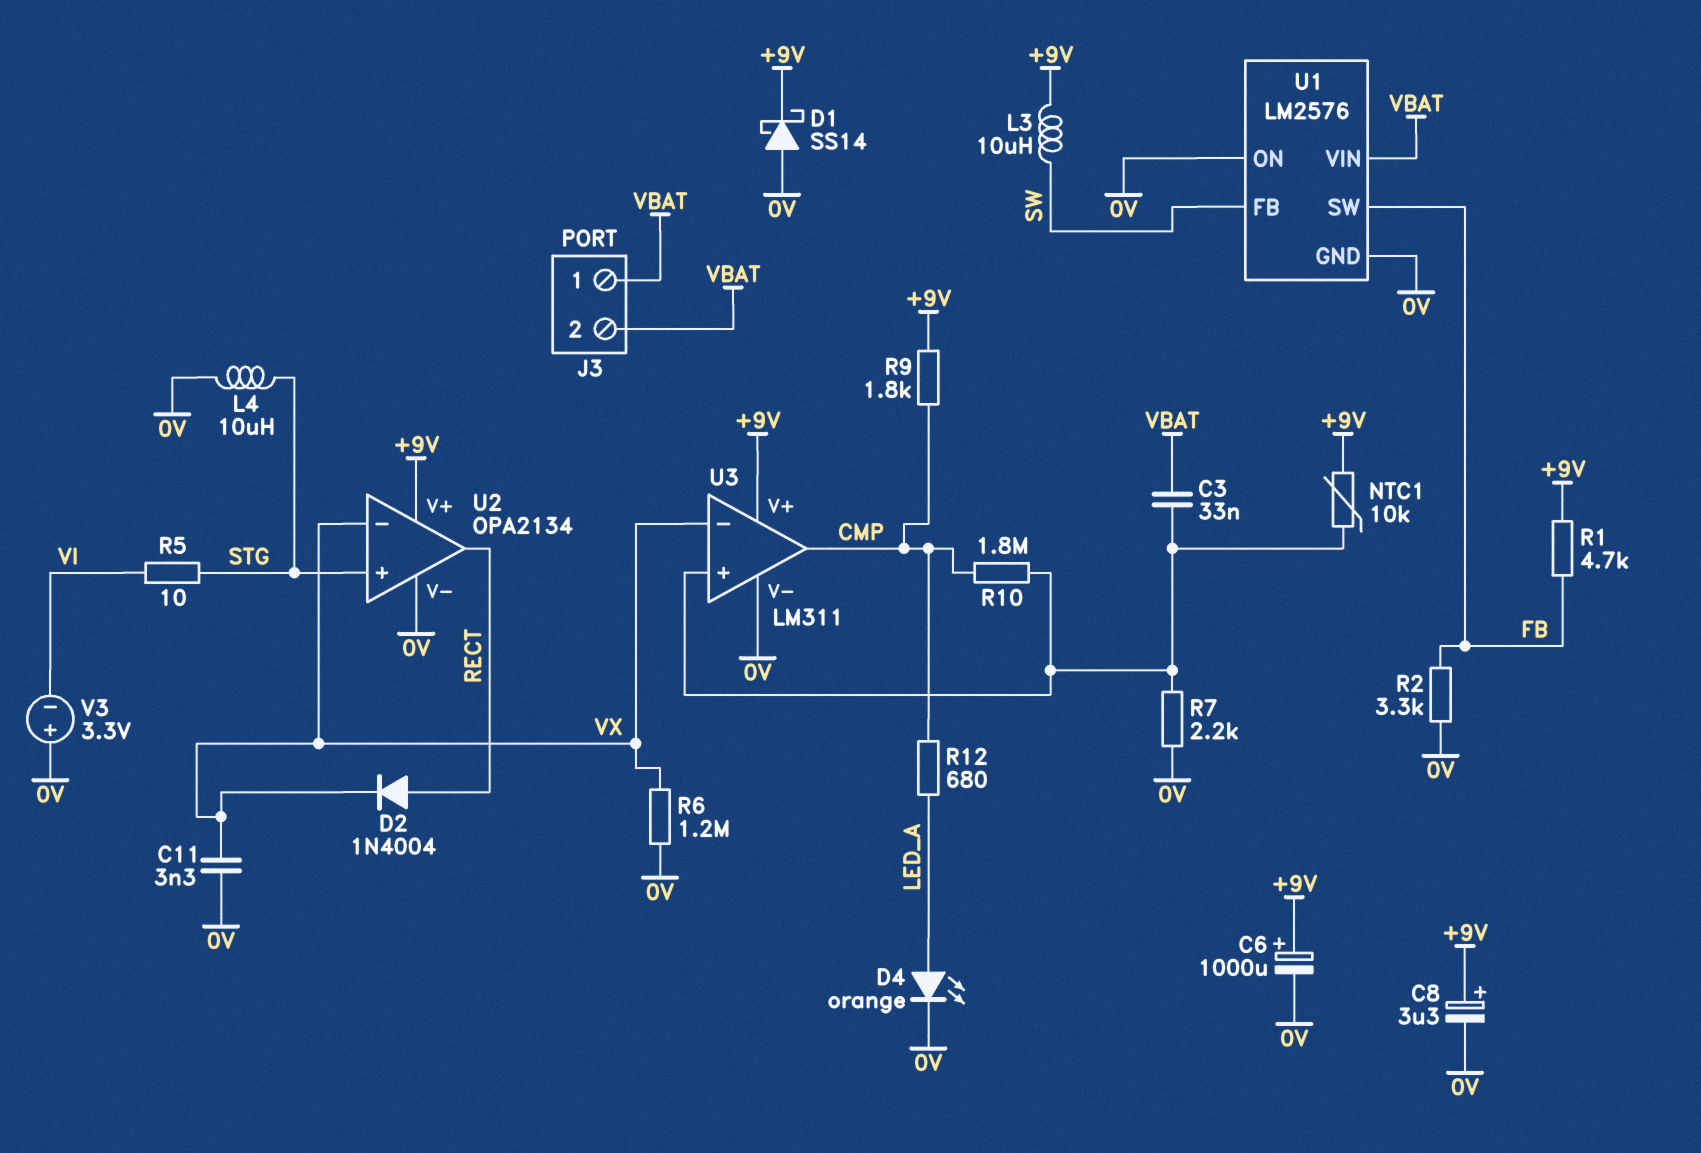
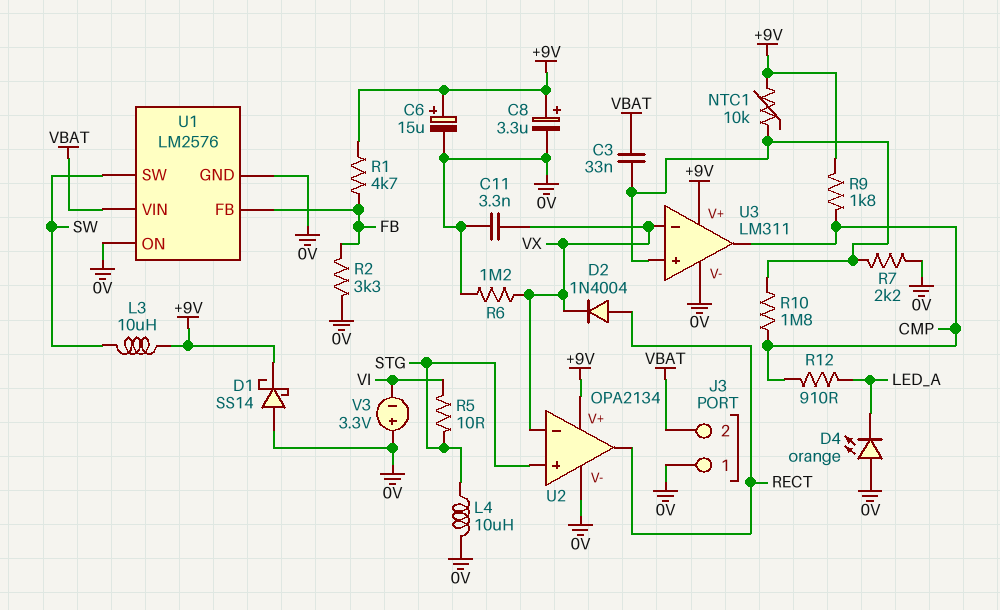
C6: 1000uF (plus +9V, minus 0V) -> 15uF (plus +9V, minus 0V)
D4: LED orange (A LED_A, K 0V) -> LED orange (A 0V, K LED_A)
J3 pin 1: VBAT -> 0V
R12: 680 (CMP, LED_A) -> 910 (CMP, LED_A)
U1 pin FB: SW -> FB
U1 pin SW: FB -> SW

